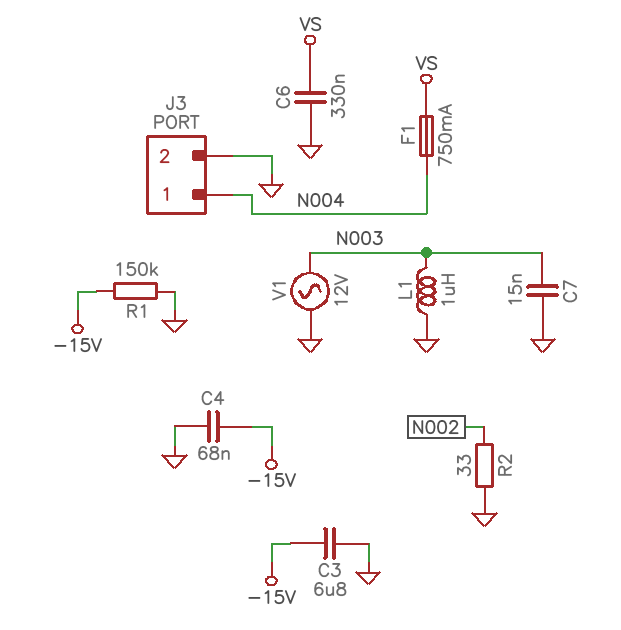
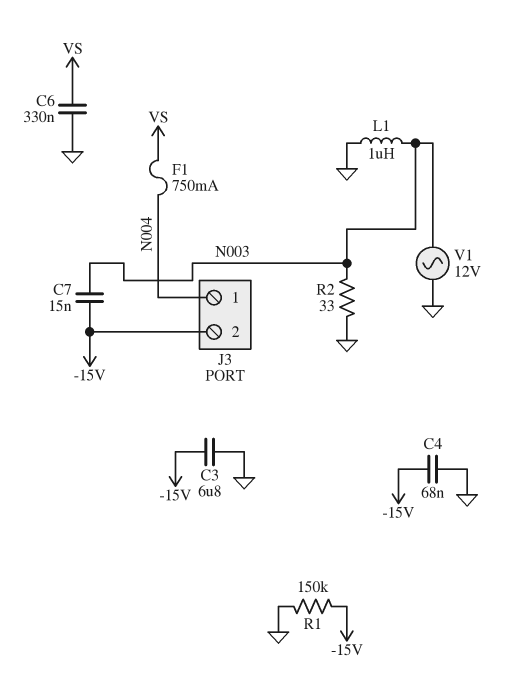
C7: 15nF (GND, N003) -> 15nF (-15V, N003)
J3 pin 2: GND -> -15V
R2: 33 (GND, N002) -> 33 (GND, N003)

